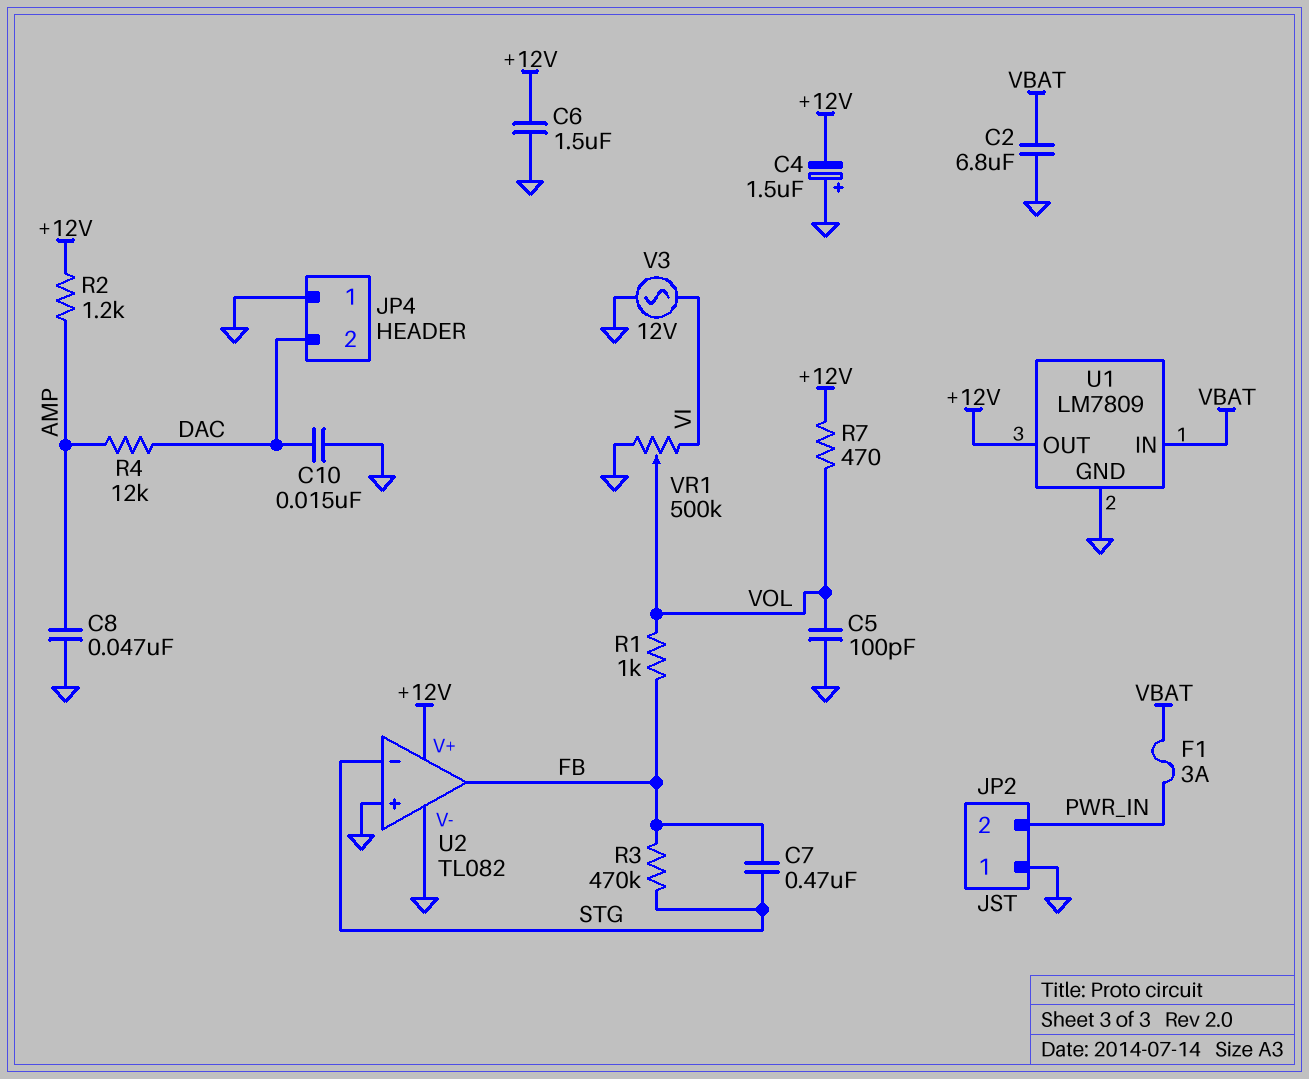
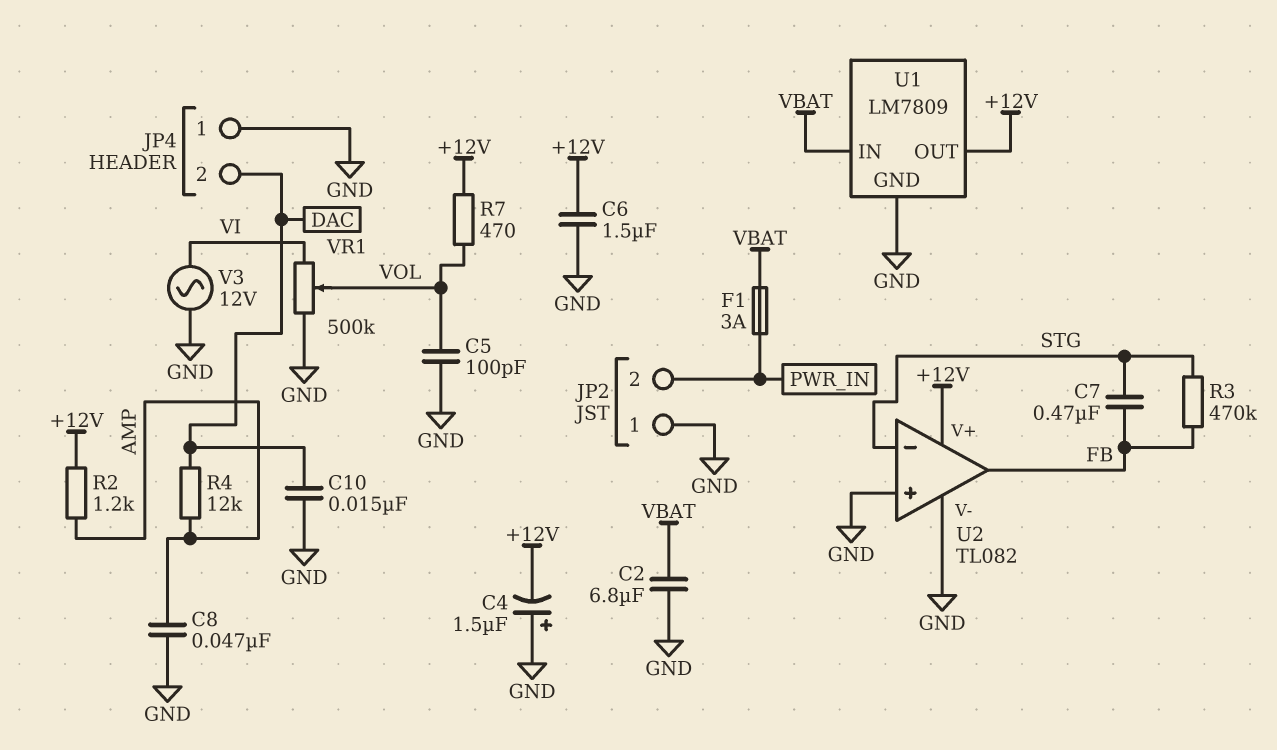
R1: 1k (FB, VOL) -> none

